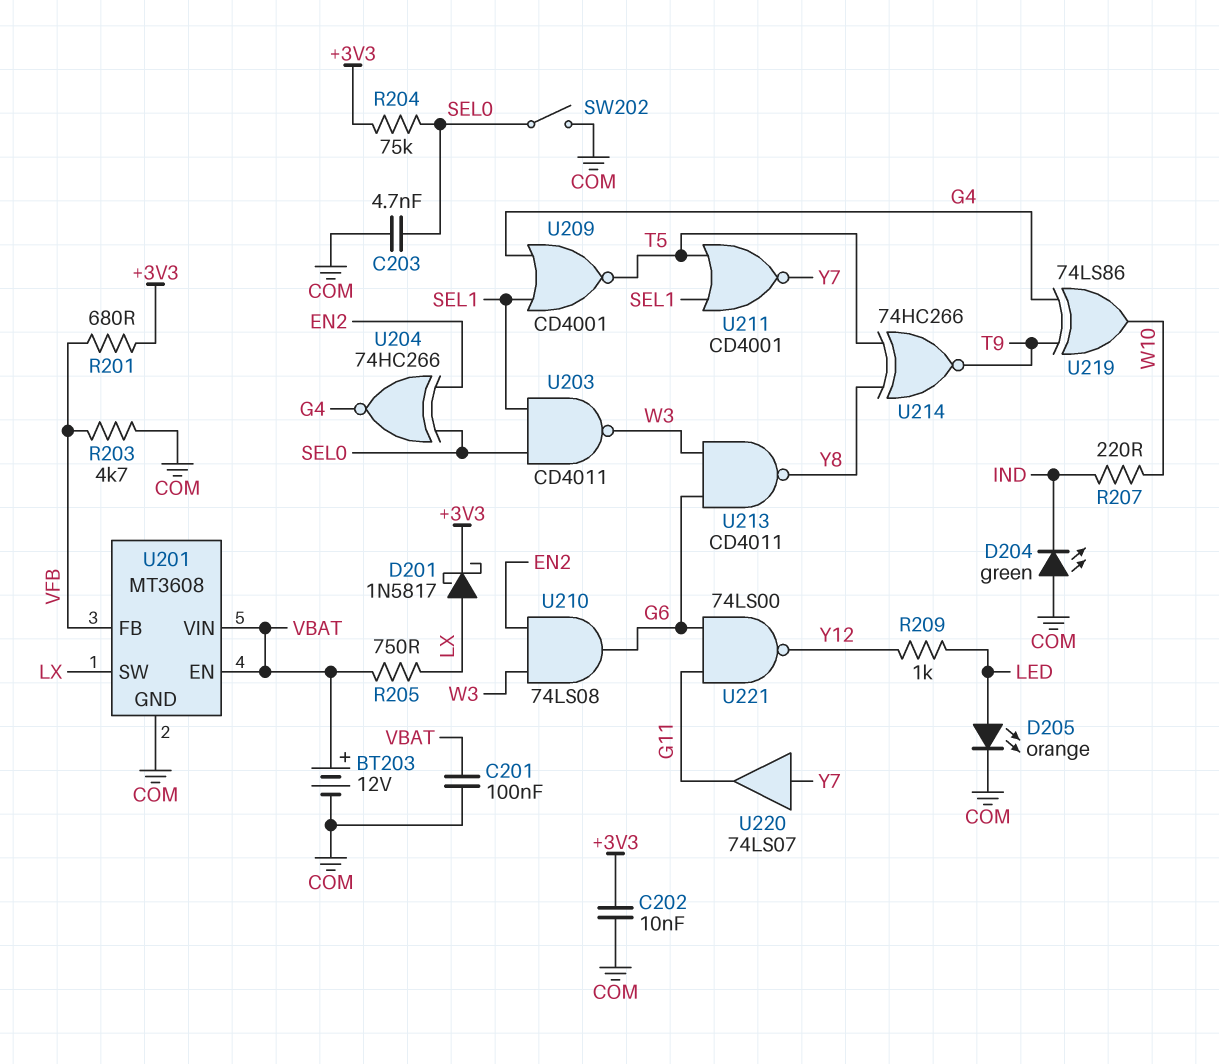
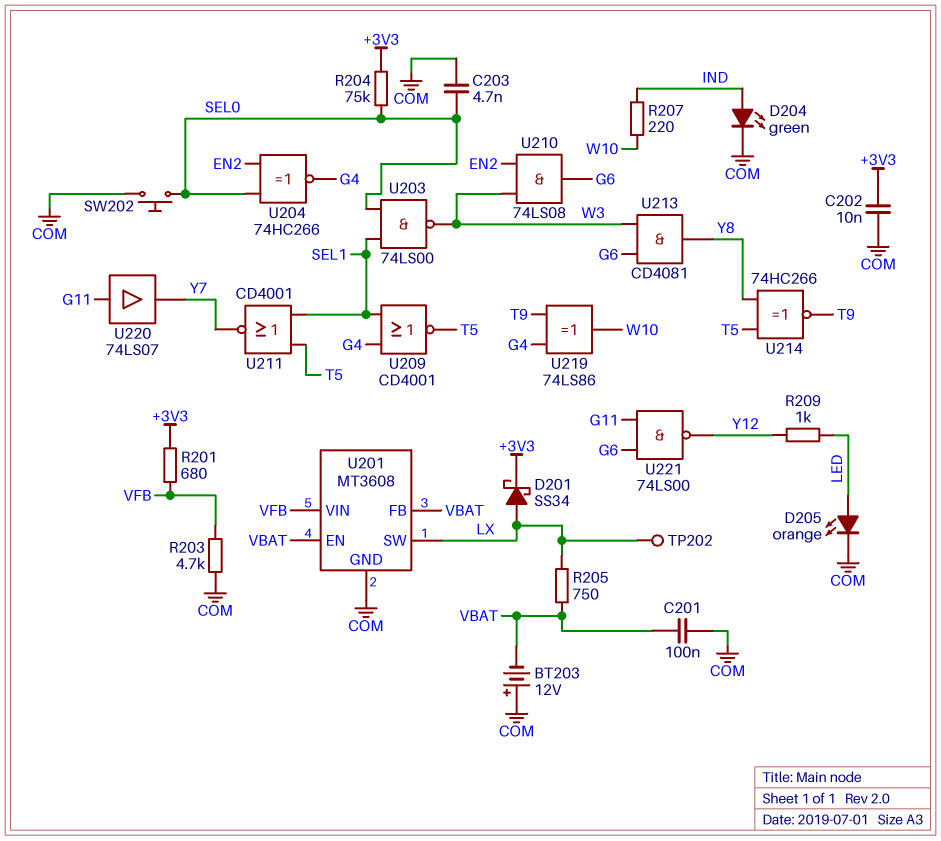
BT203: 12V (plus VBAT, minus COM) -> 12V (plus COM, minus VBAT)
D201: schottky 1N5817 (A LX, K +3V3) -> schottky SS34 (A LX, K +3V3)
D204: LED green (A COM, K IND) -> LED green (A IND, K COM)
SW202: switch (COM, SEL0) -> button (COM, SEL0)
TP202: none -> test point (LX)
U201 pin FB: VFB -> VBAT
U201 pin VIN: VBAT -> VFB
U203: NAND CD4011 (in SEL0, in SEL1, out W3) -> NAND 74LS00 (in SEL0, in SEL1, out W3)
U213: NAND CD4011 (in G6, in W3, out Y8) -> AND CD4081 (in G6, in W3, out Y8)
U220: buffer 74LS07 (in Y7, out G11) -> buffer 74LS07 (in G11, out Y7)

